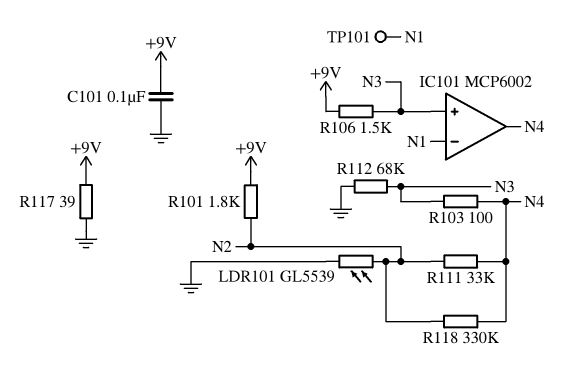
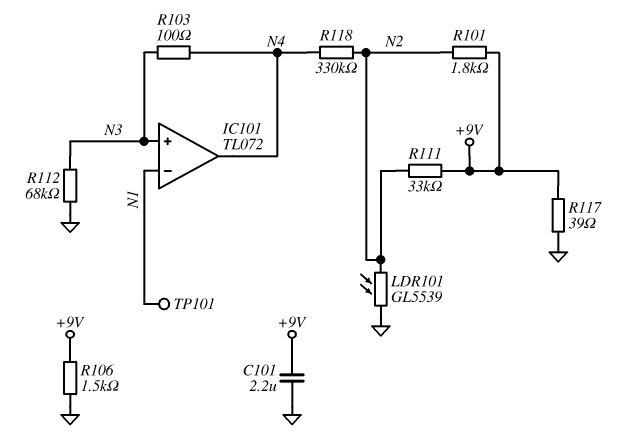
C101: 100nF (+9V, GND) -> 2.2uF (+9V, GND)
IC101: MCP6002 -> TL072
R106: 1.5k (+9V, N3) -> 1.5k (+9V, GND)
R111: 33k (N2, N4) -> 33k (+9V, N2)

